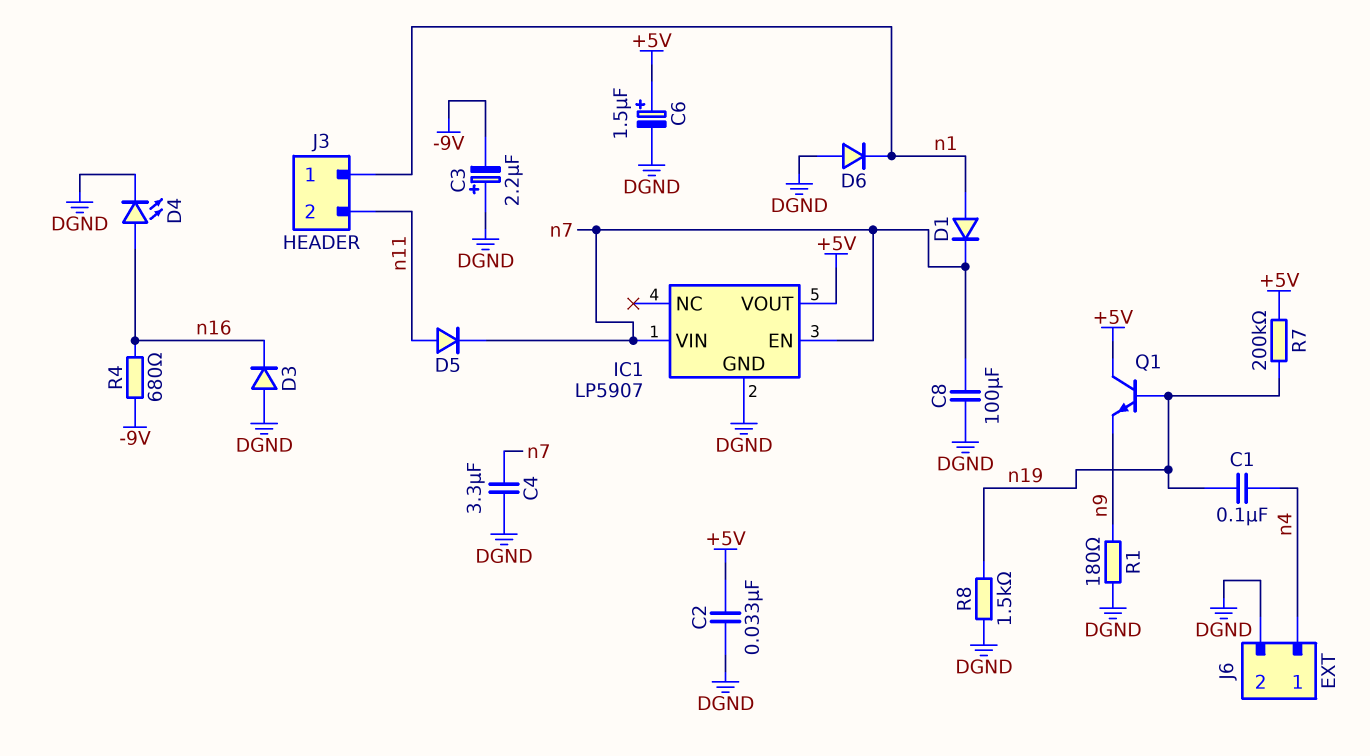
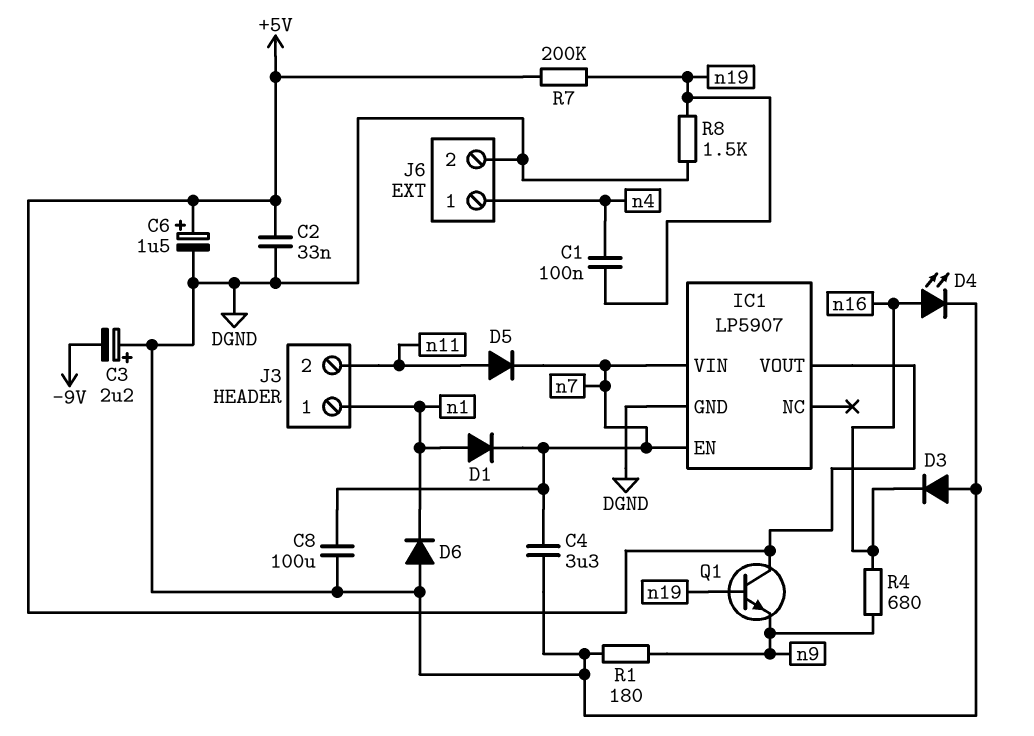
R4: 680 (-9V, n16) -> 680 (n9, n16)

